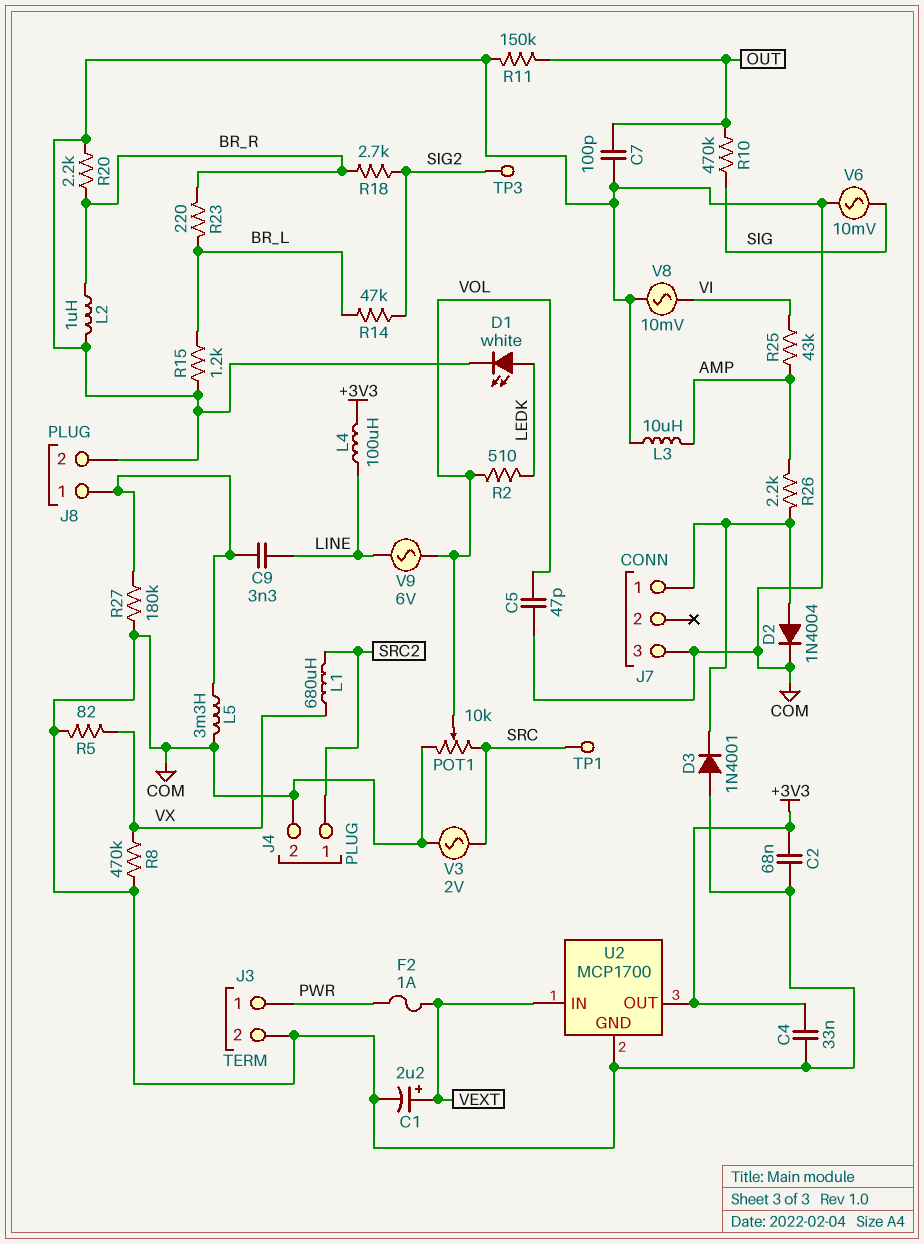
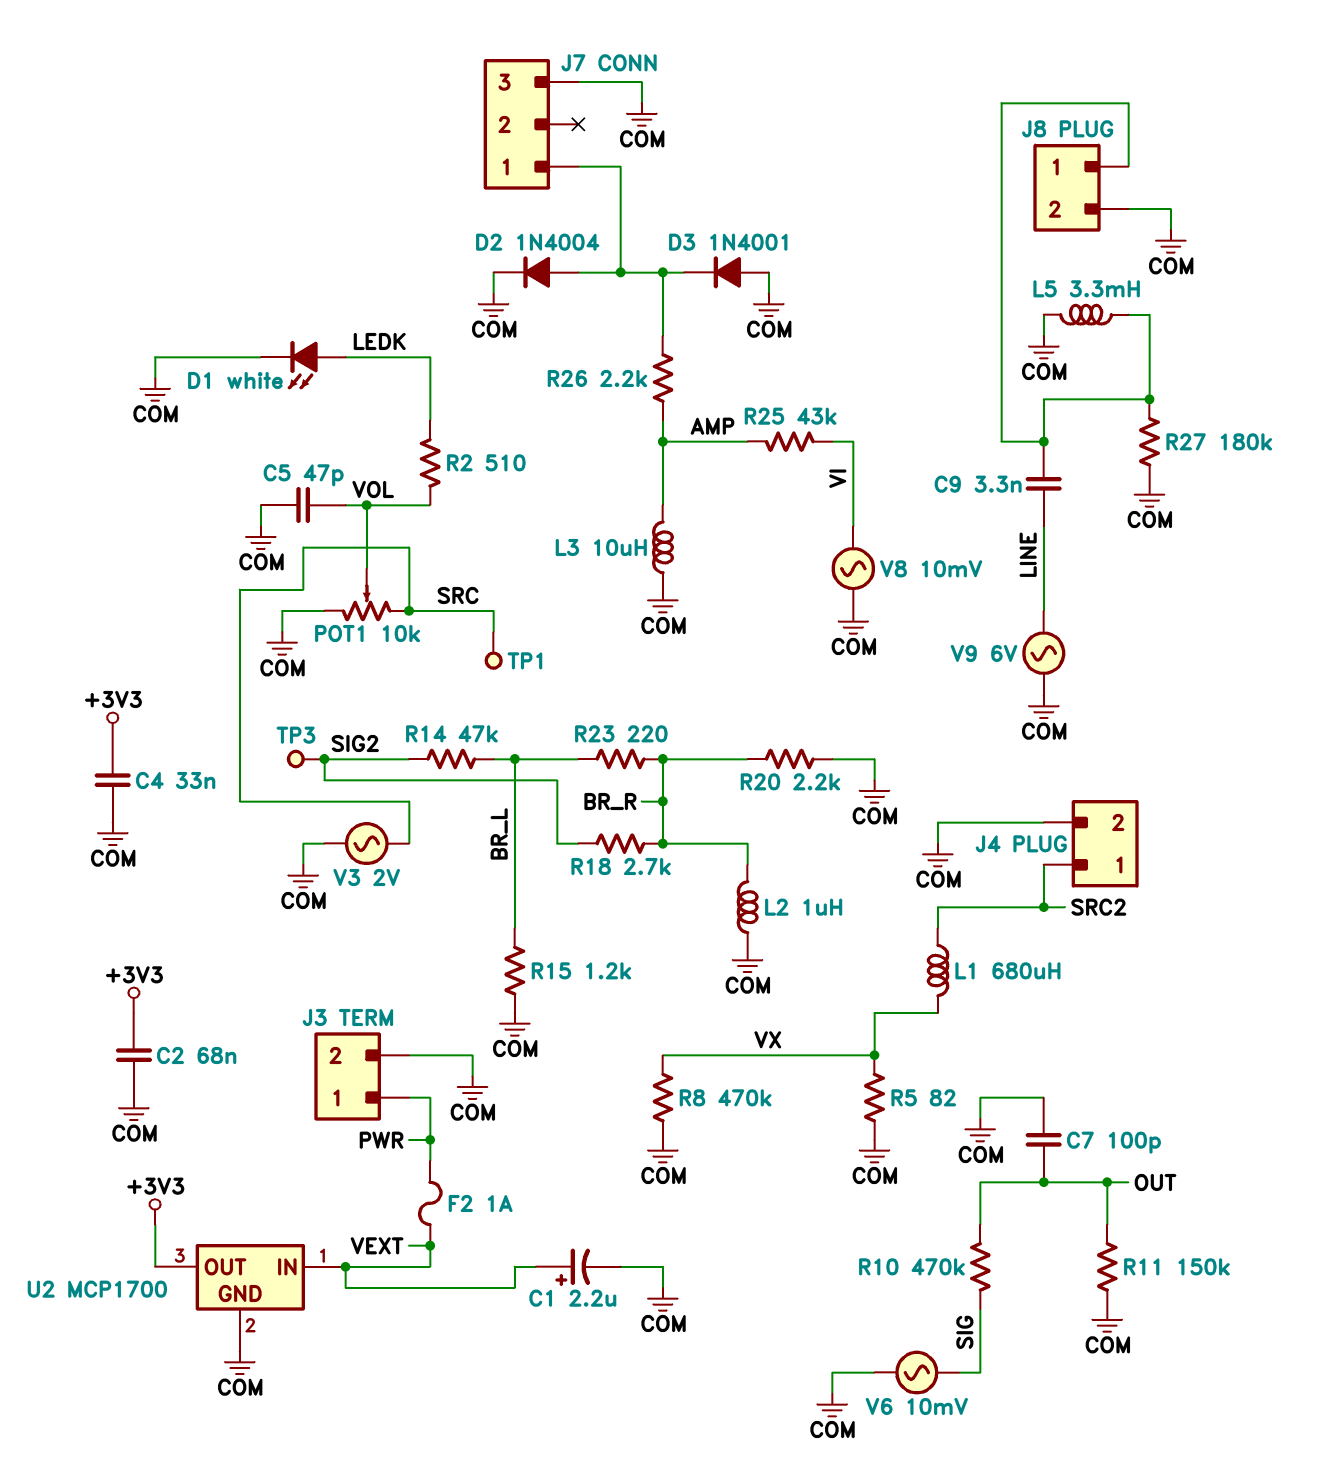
L4: 100uH (+3V3, LINE) -> none
V9: AC 6V (LINE, VOL) -> AC 6V (COM, LINE)

